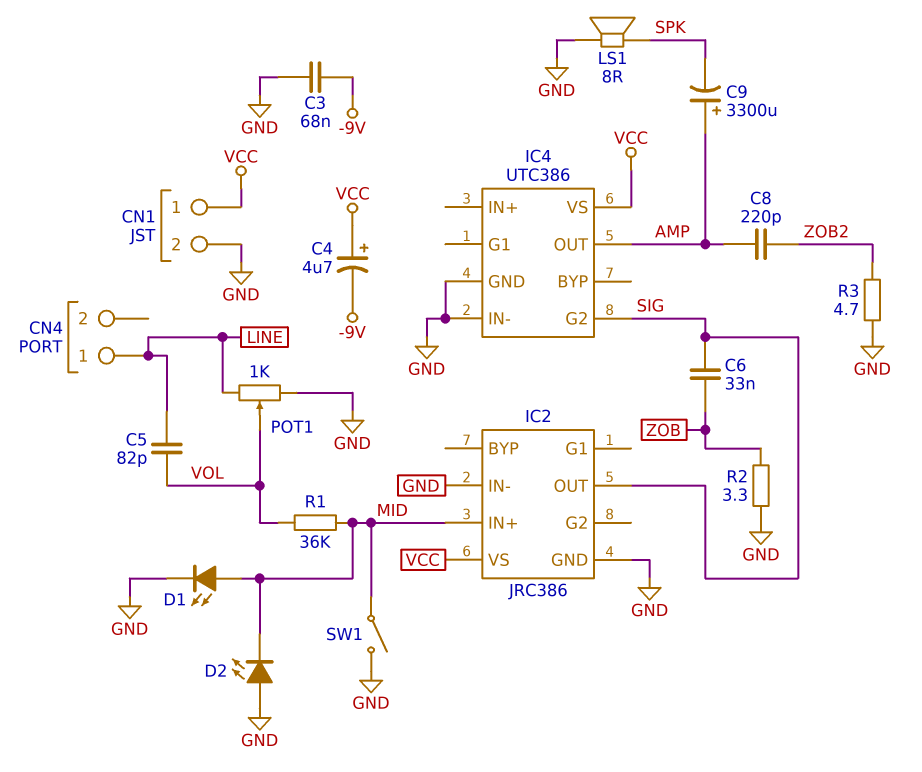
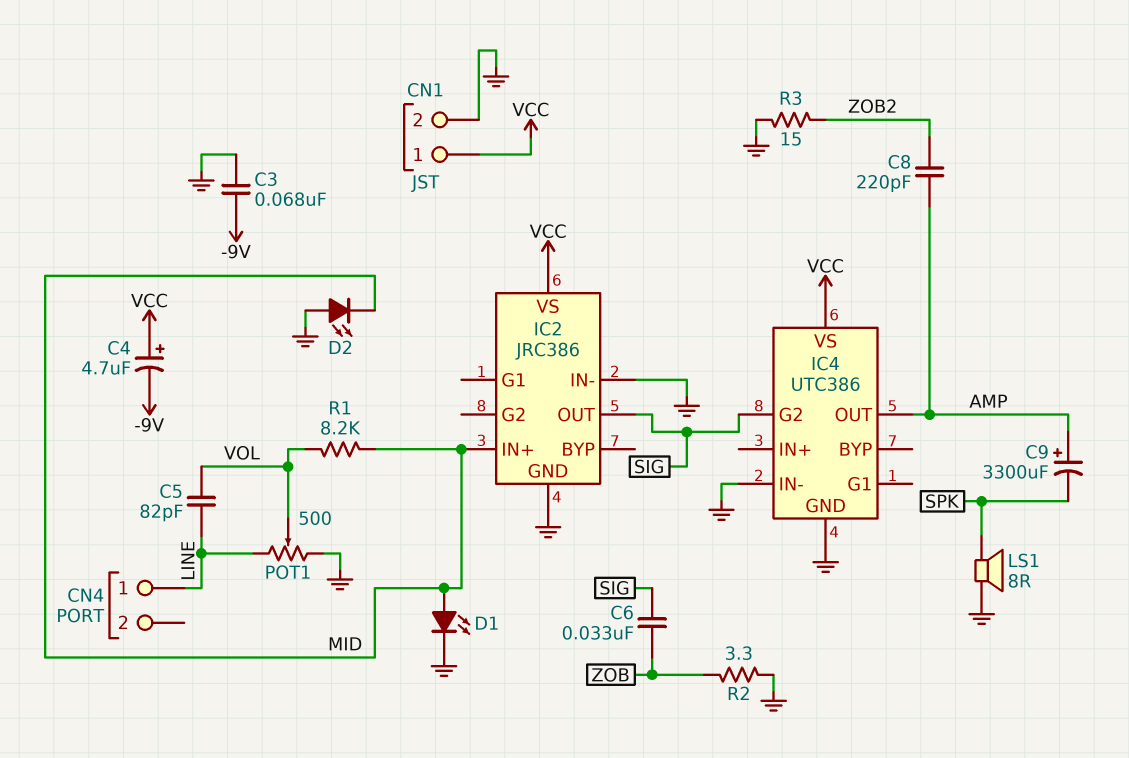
POT1: 1k (GND, LINE, wiper VOL) -> 500 (GND, LINE, wiper VOL)
R1: 36k (MID, VOL) -> 8.2k (MID, VOL)
R3: 4.7 (GND, ZOB2) -> 15 (GND, ZOB2)
SW1: switch (GND, MID) -> none

